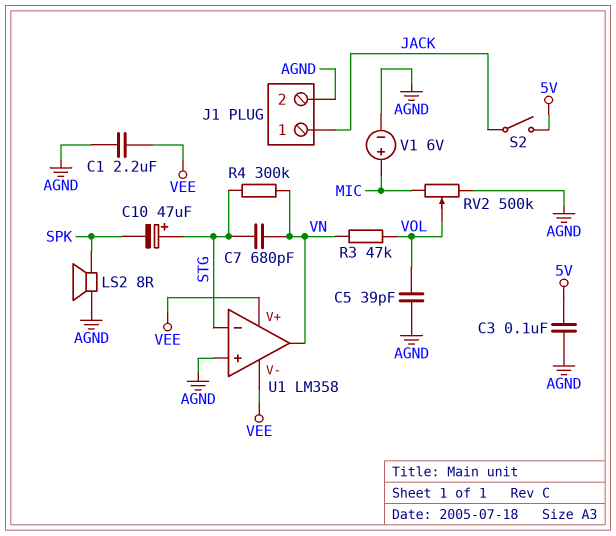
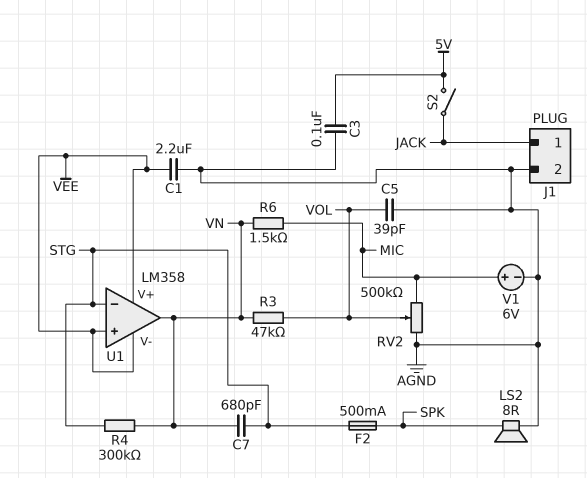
C10: 47uF (plus STG, minus SPK) -> none
F2: none -> 500mA (SPK, STG)
R6: none -> 1.5k (MIC, VN)
U1 pin in+: AGND -> VEE

